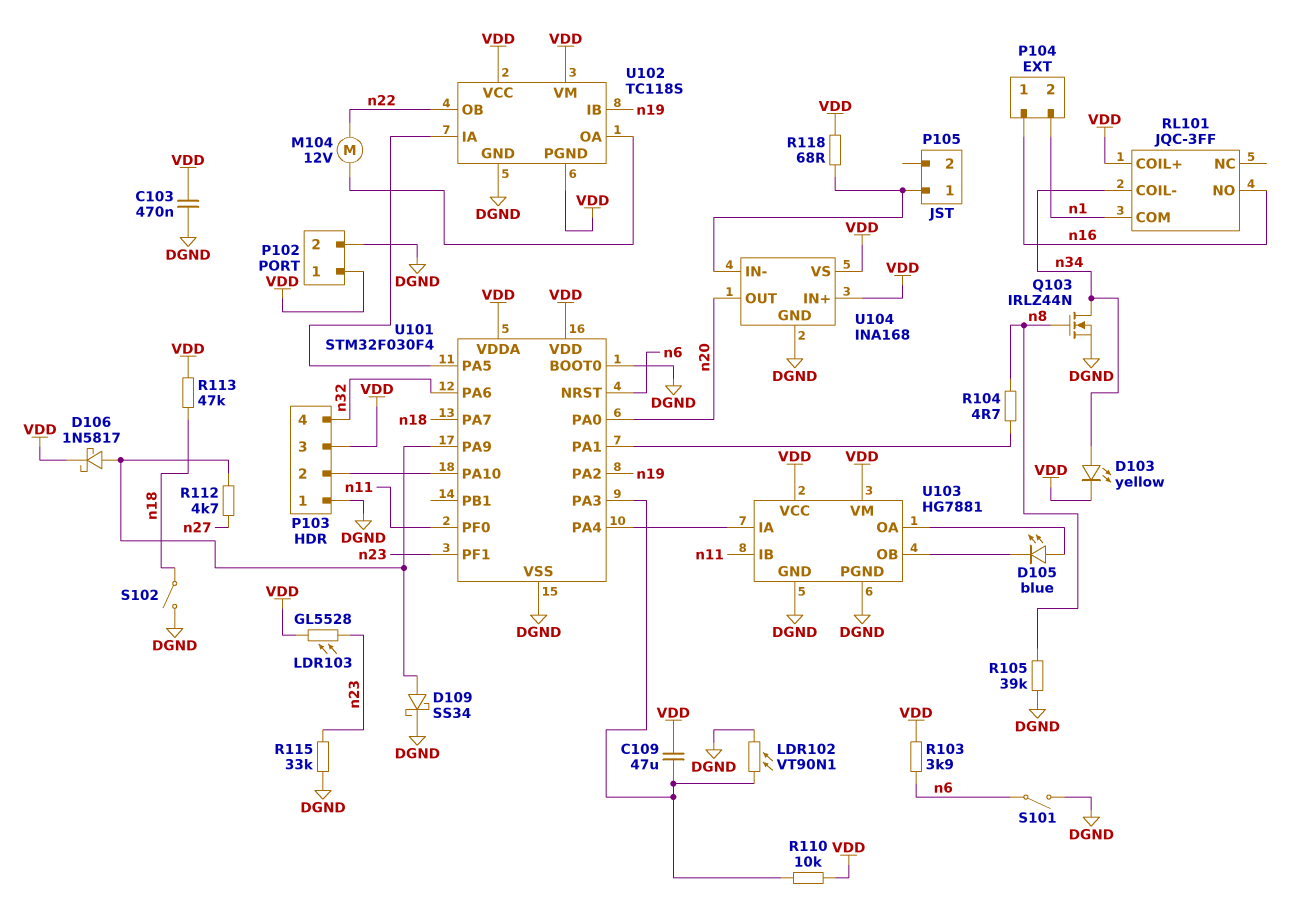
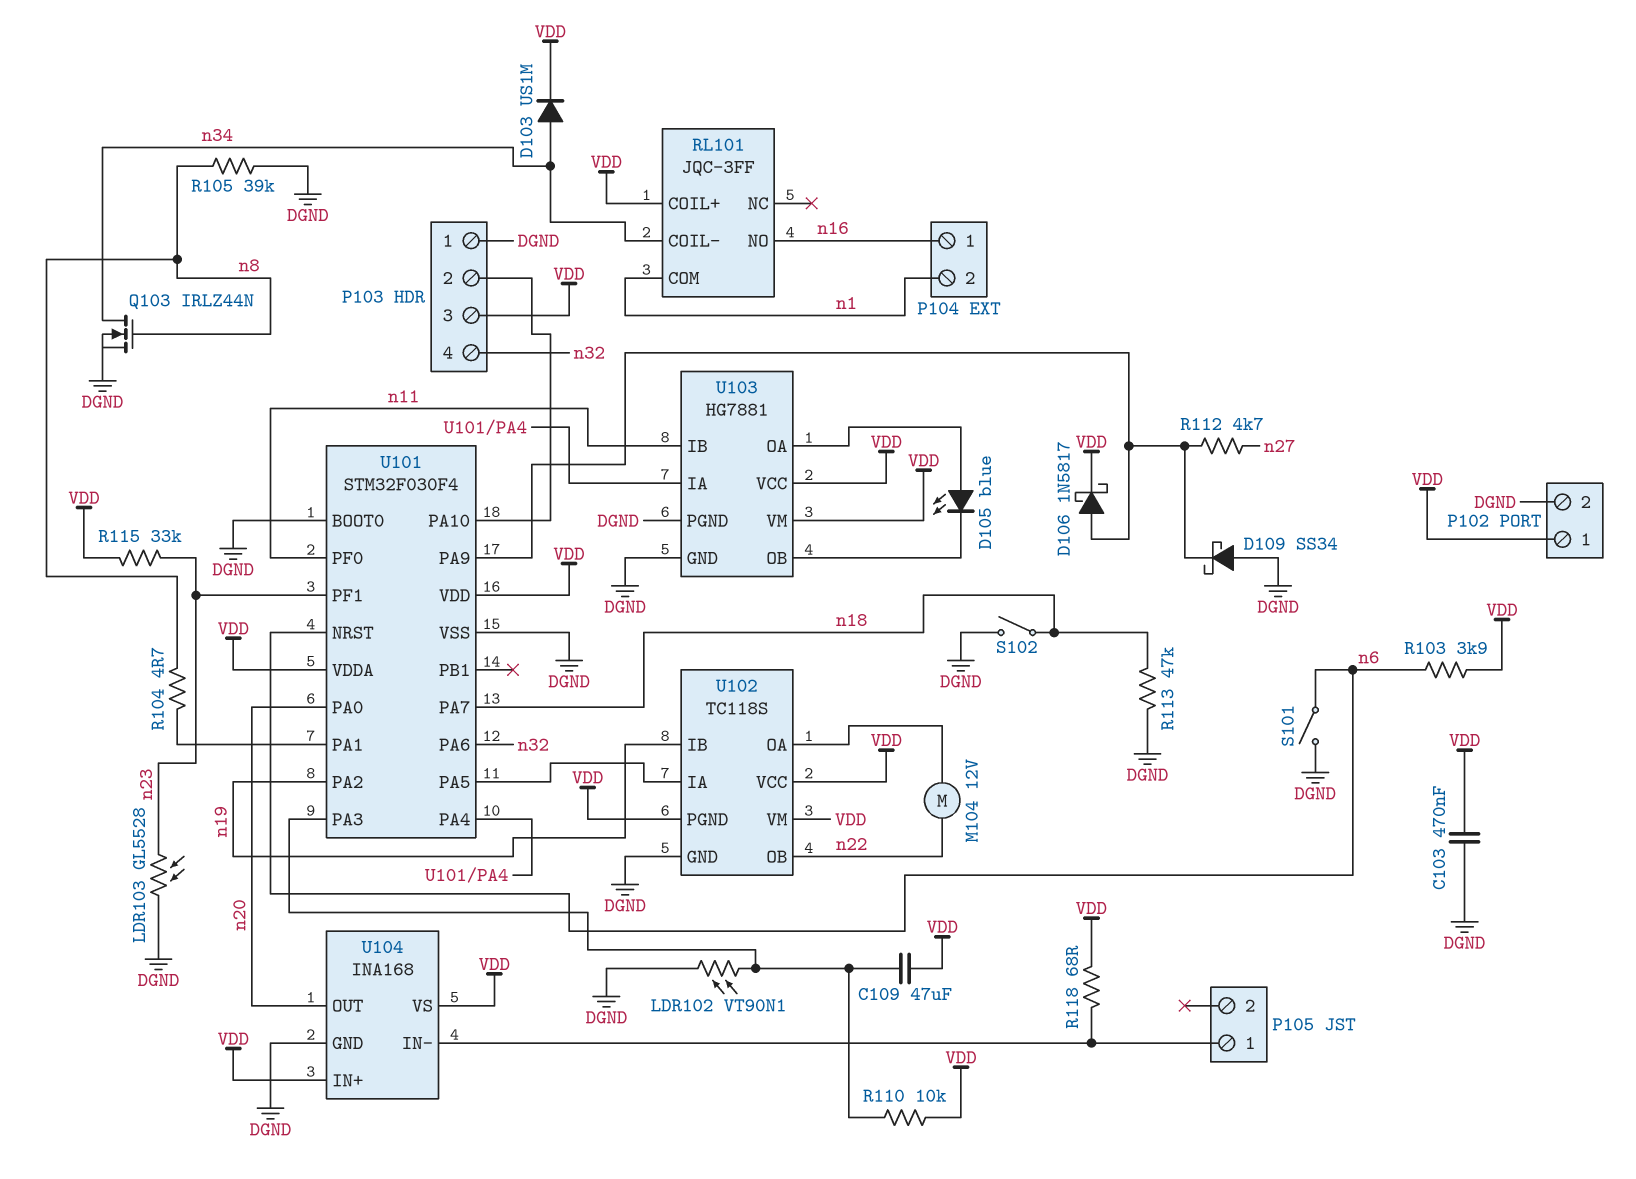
D103: LED yellow (A n34, K VDD) -> diode US1M (A n34, K VDD)
D109: schottky SS34 (A U101/PA9, K DGND) -> schottky SS34 (A DGND, K U101/PA9)
LDR103: GL5528 (VDD, n23) -> GL5528 (DGND, n23)
R113: 47k (VDD, n18) -> 47k (DGND, n18)
R115: 33k (DGND, n23) -> 33k (VDD, n23)

